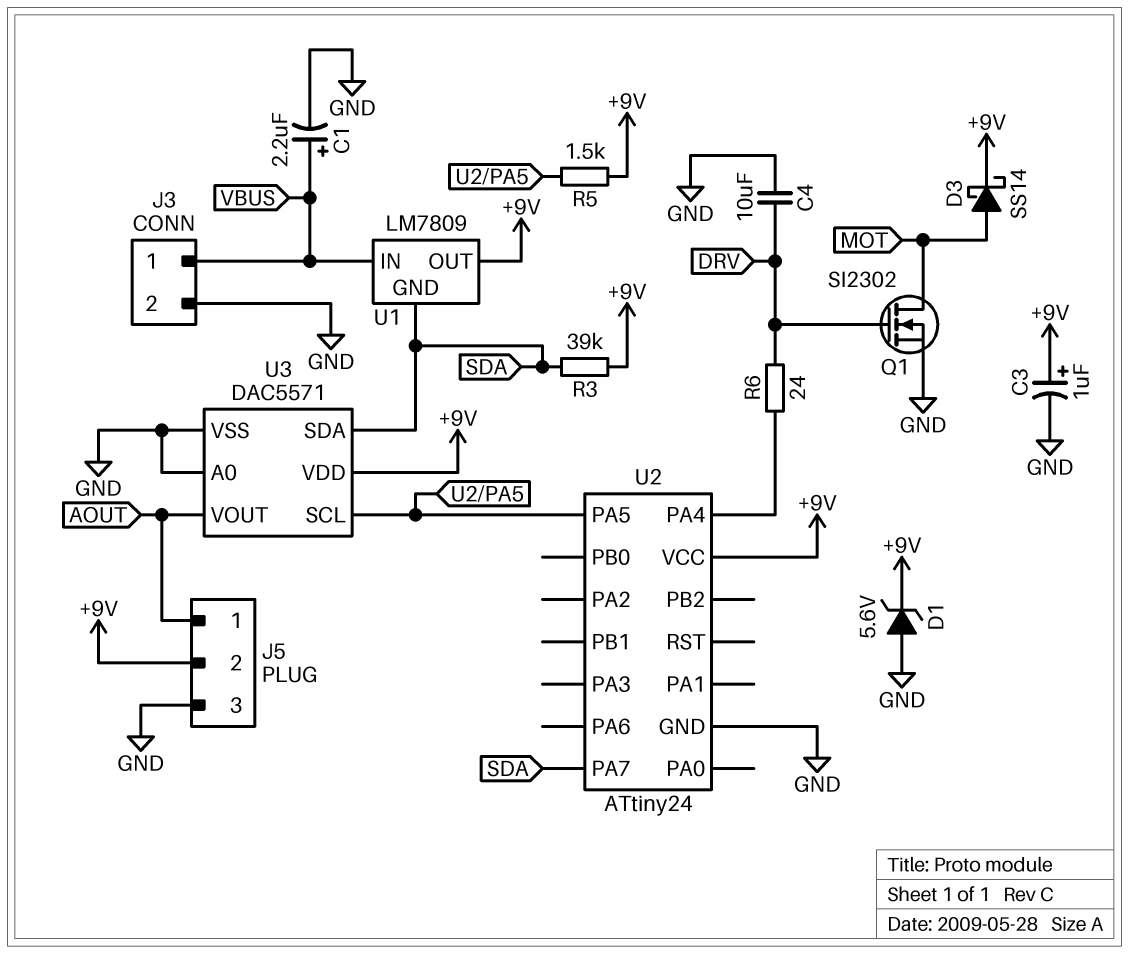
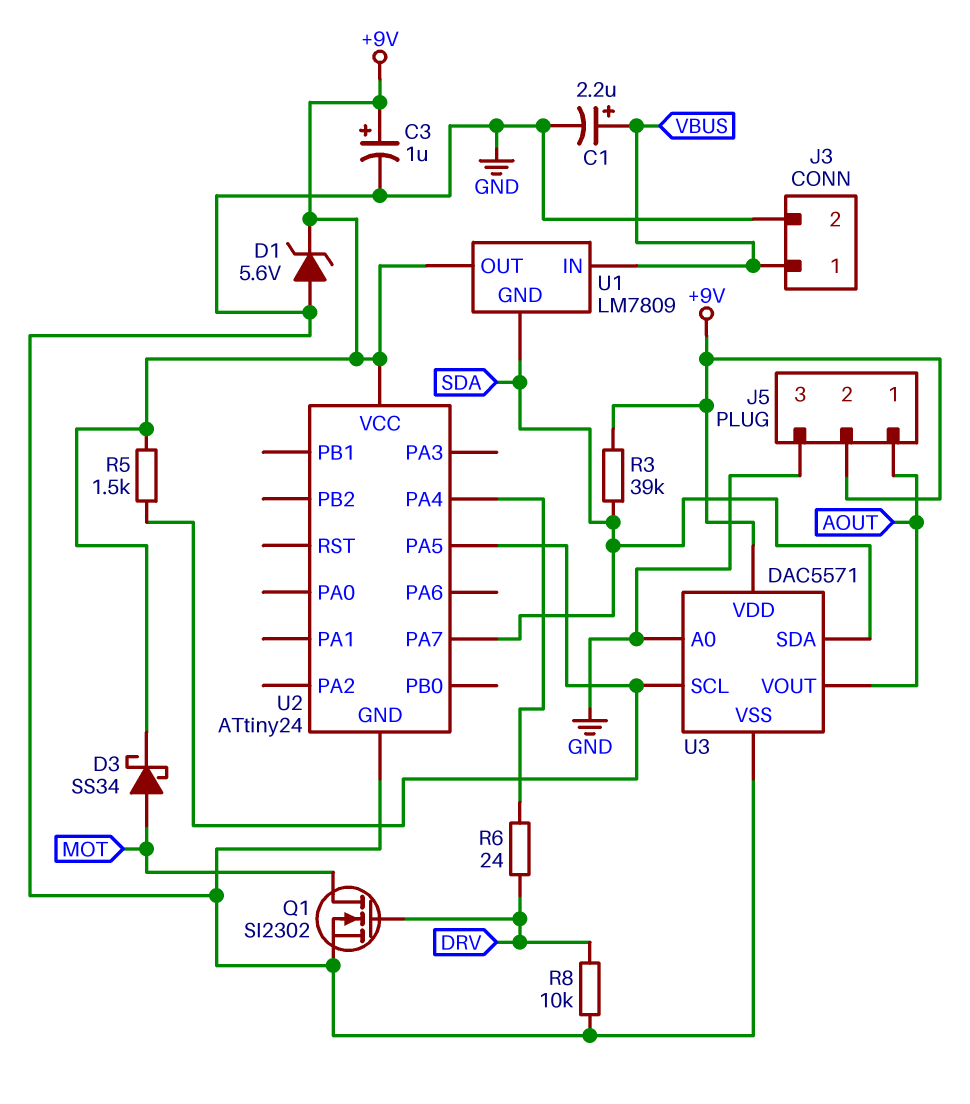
C4: 10uF (DRV, GND) -> none
D3: schottky SS14 (A MOT, K +9V) -> schottky SS34 (A MOT, K +9V)
R8: none -> 10k (DRV, GND)

